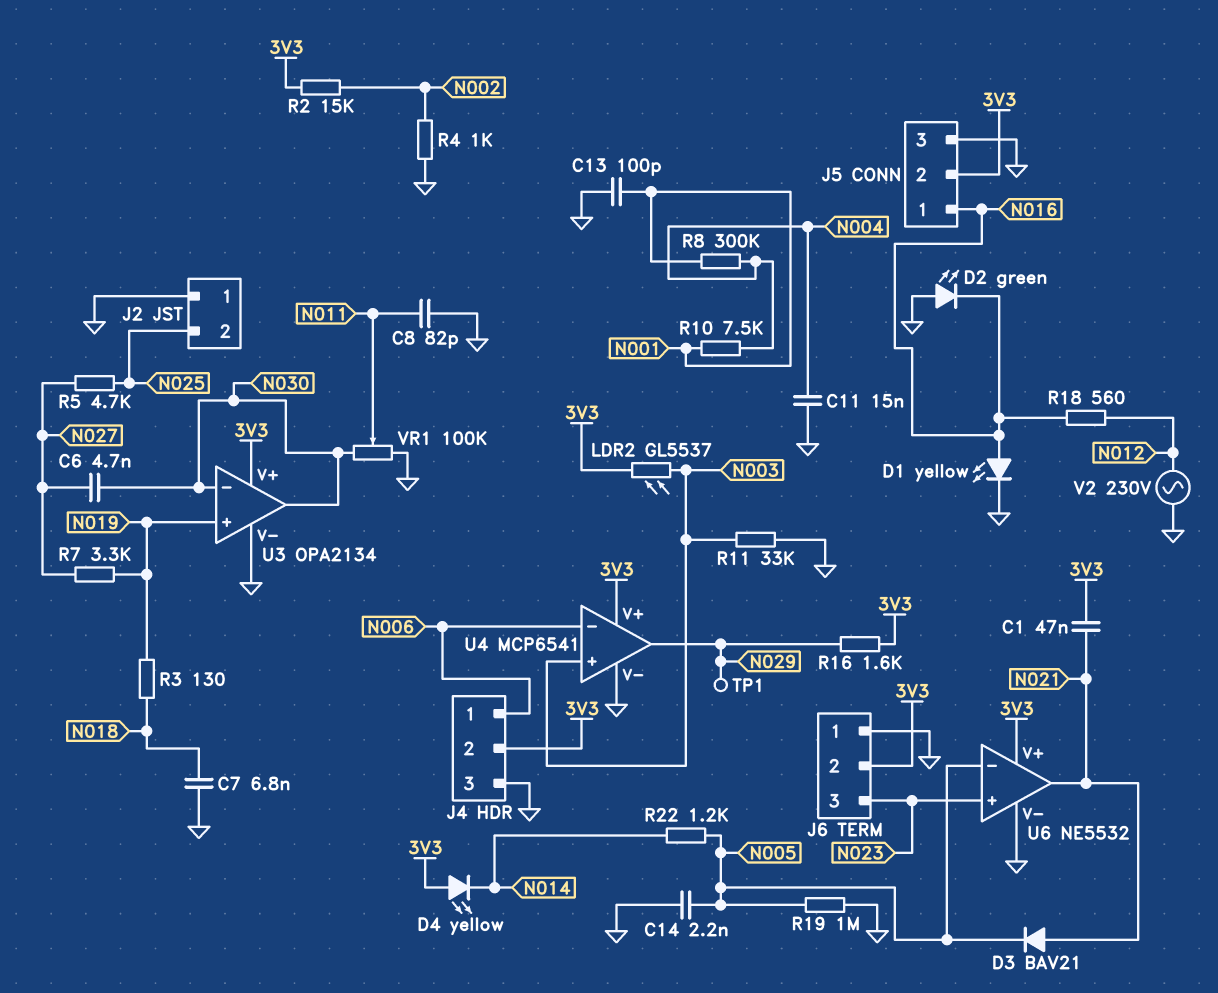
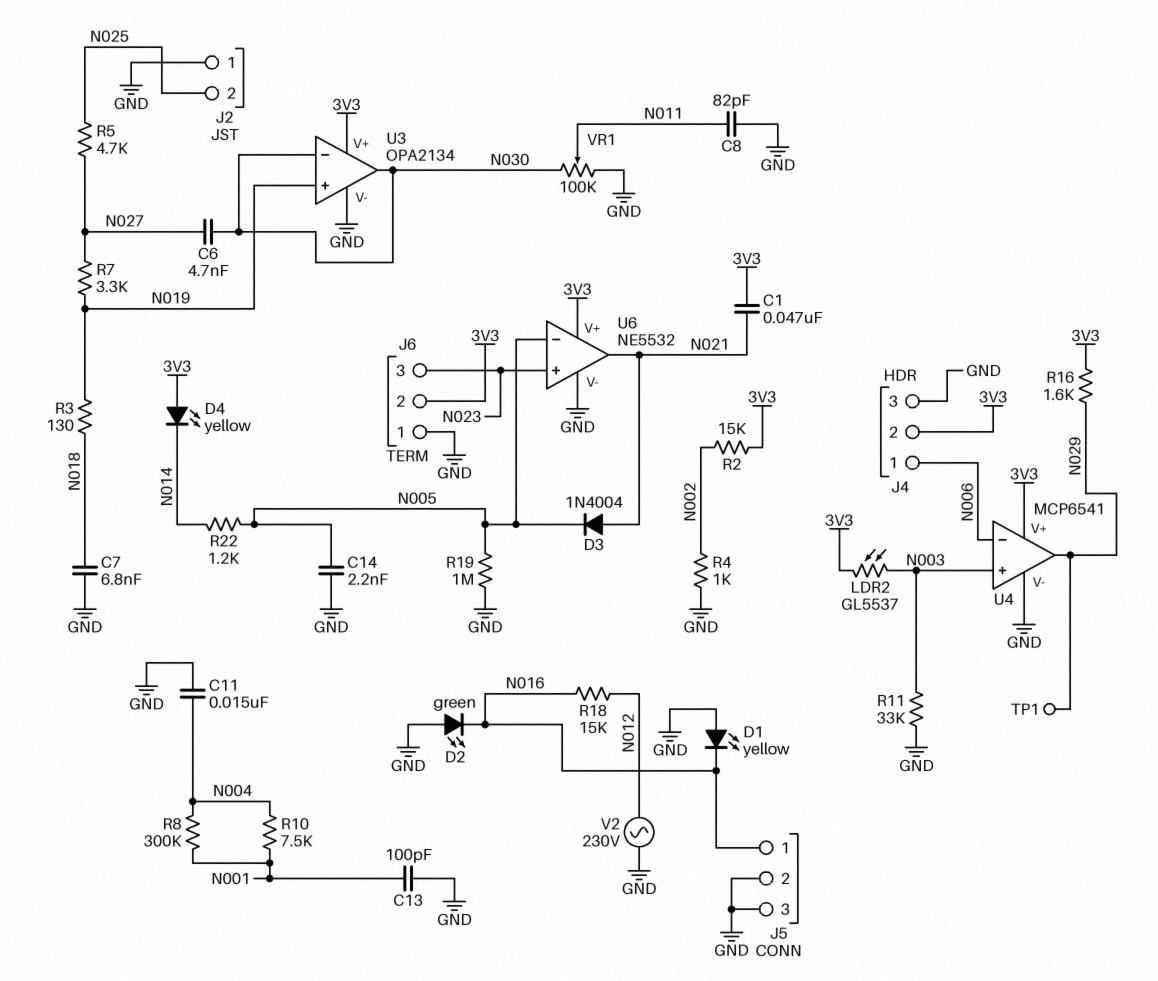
D1: LED yellow (A N016, K GND) -> LED yellow (A GND, K N016)
D3: diode BAV21 (A N021, K N005) -> diode 1N4004 (A N021, K N005)
J5 pin 2: 3V3 -> GND
R18: 560 (N012, N016) -> 15k (N012, N016)

